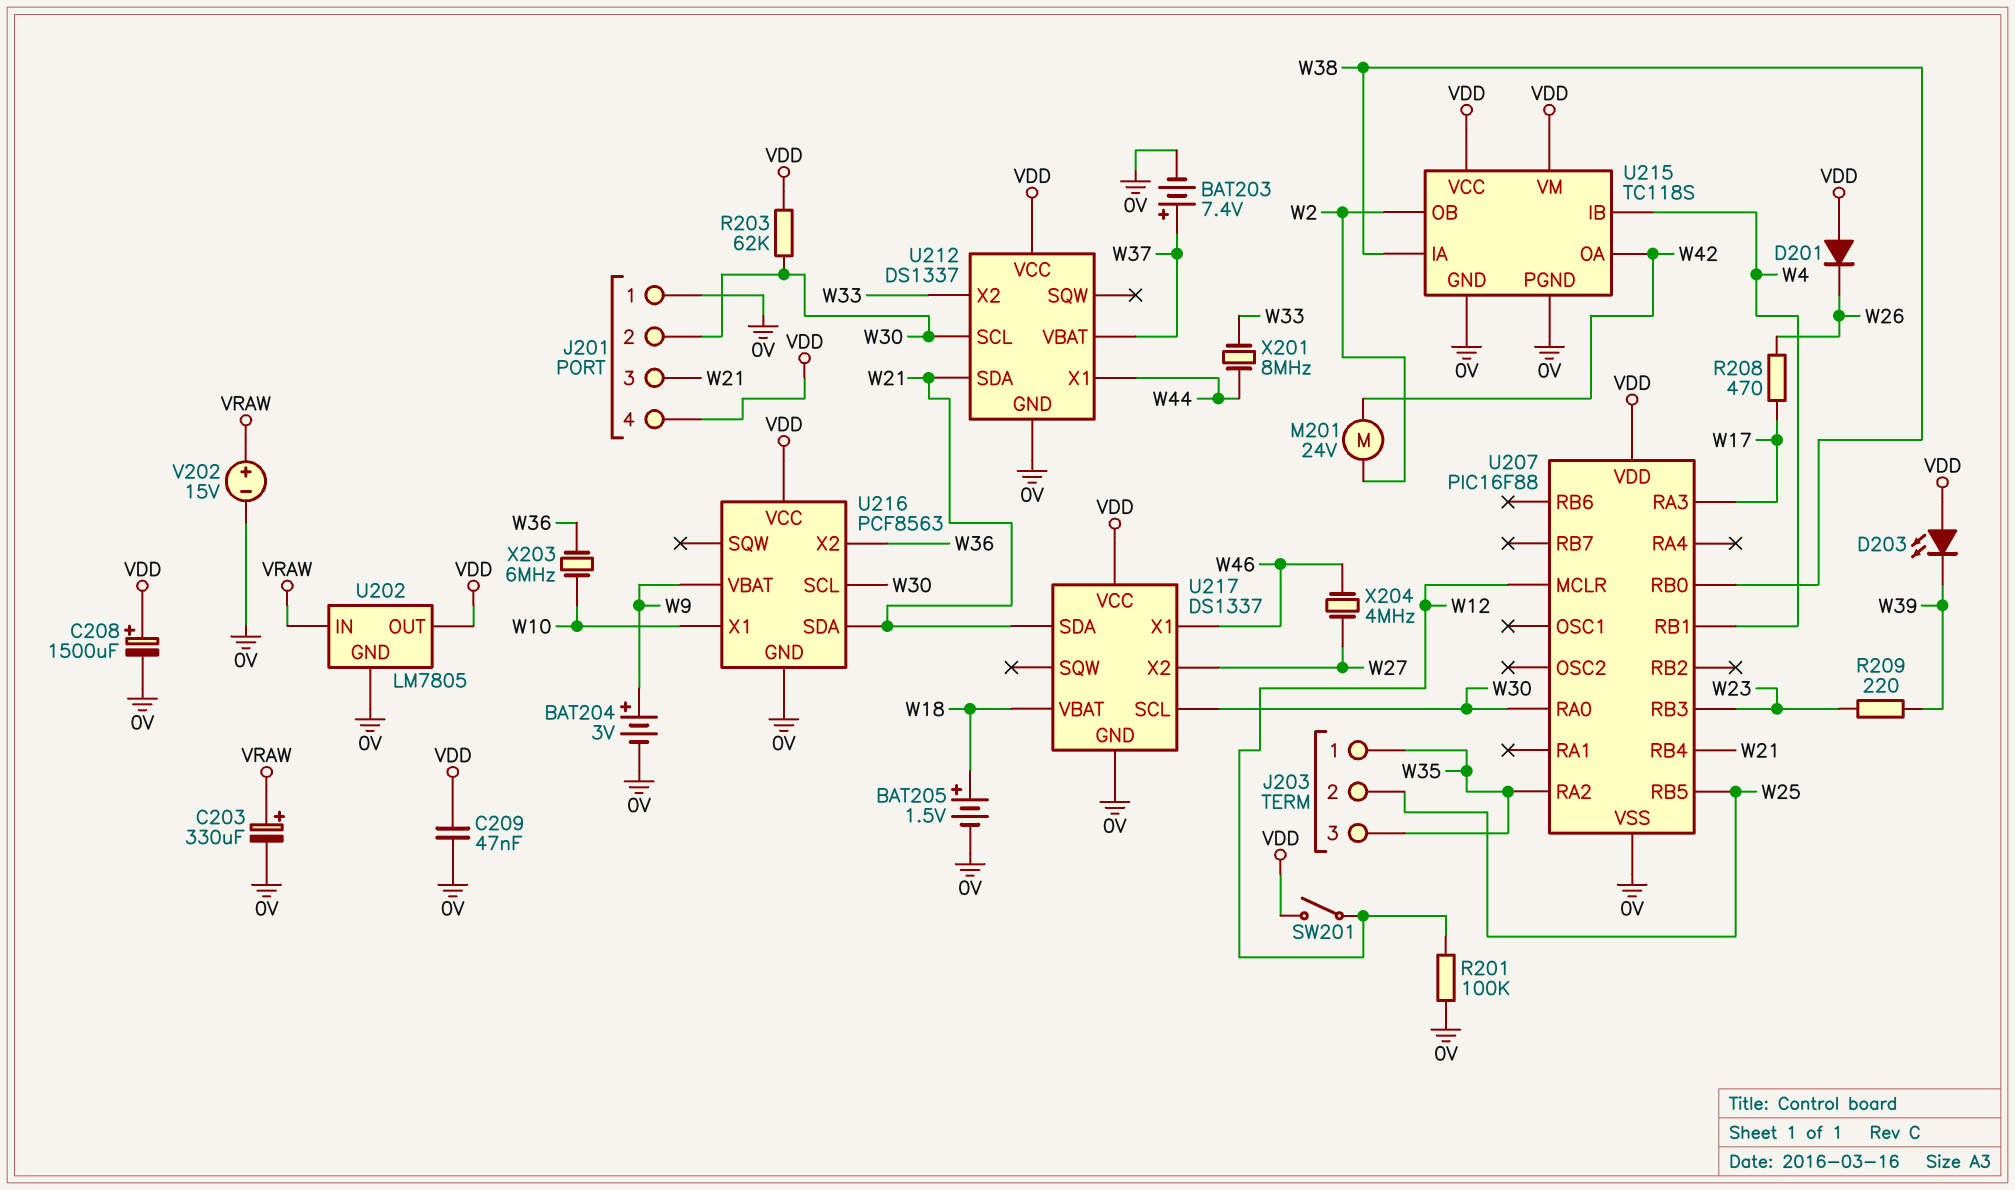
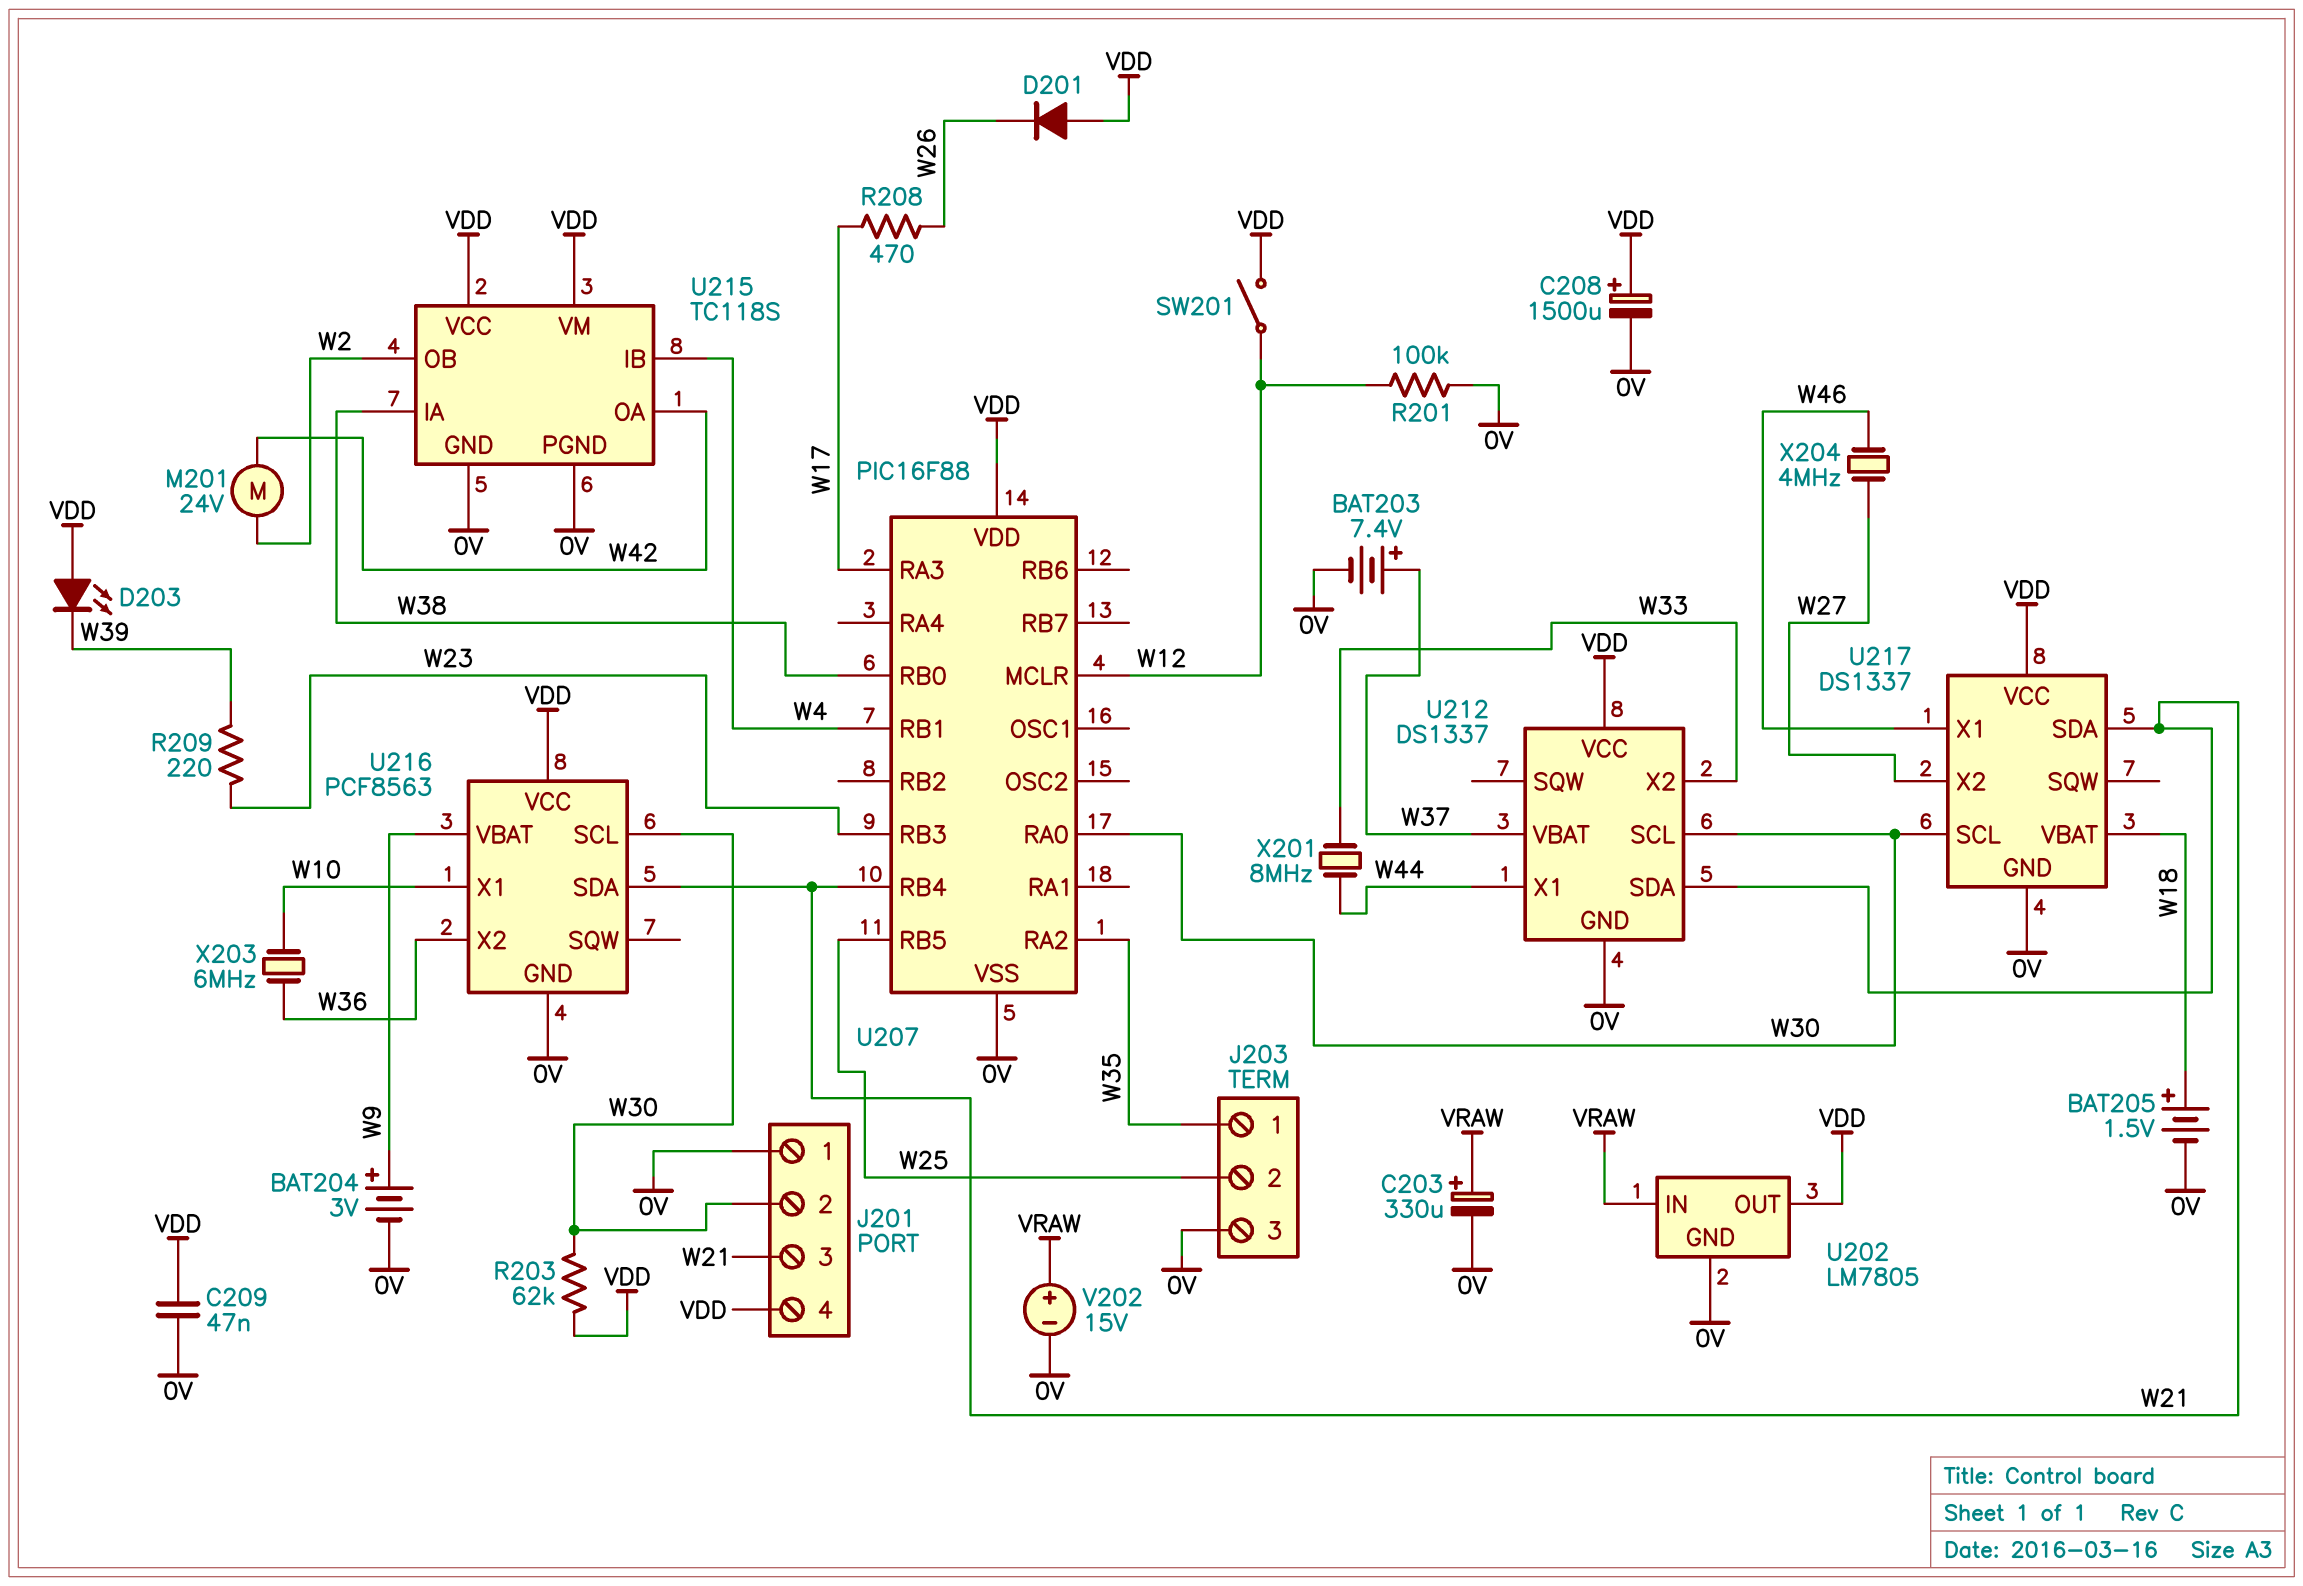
J203 pin 3: W35 -> 0V

